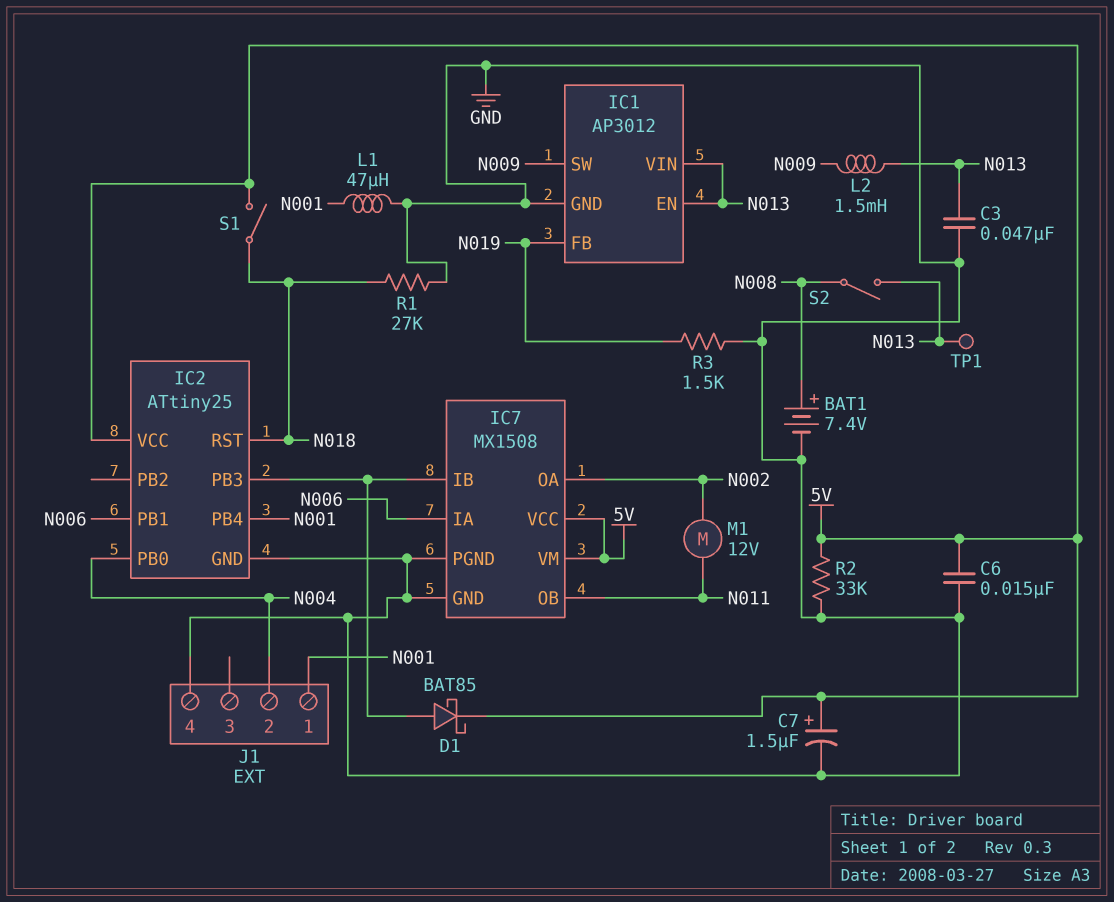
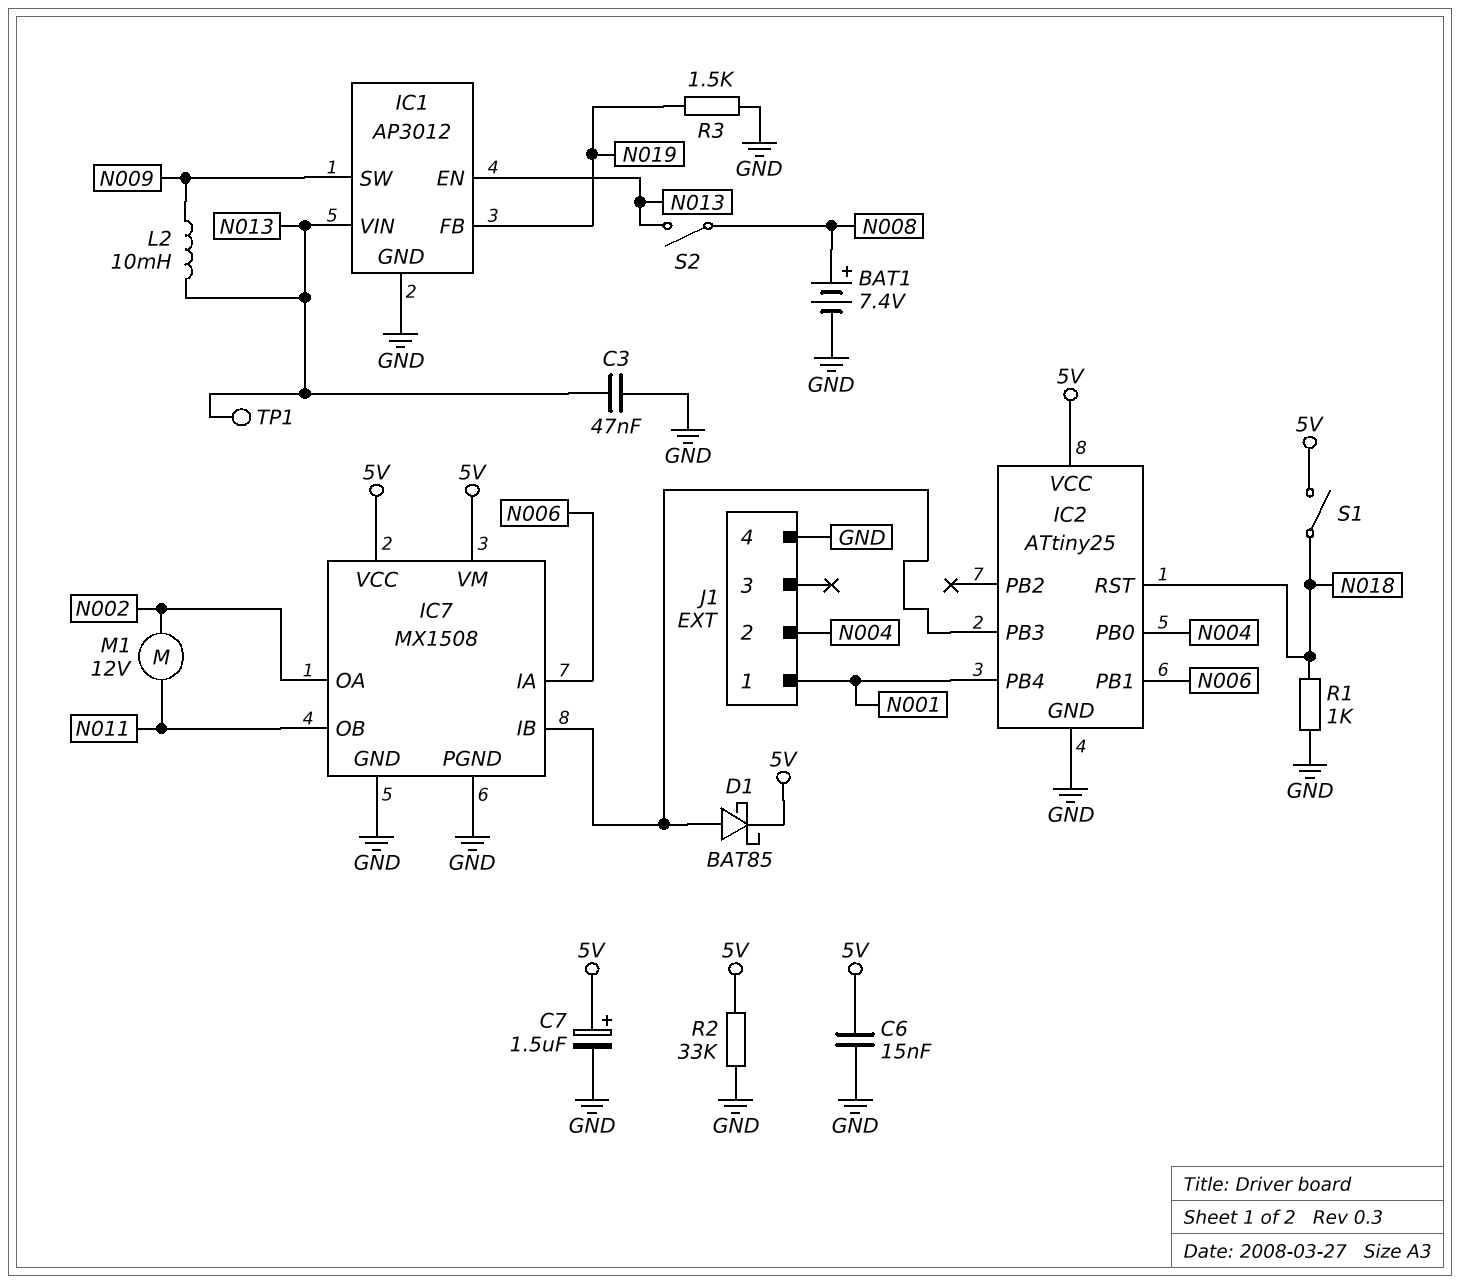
L1: 47uH (GND, N001) -> none
L2: 1.5mH (N009, N013) -> 10mH (N009, N013)
R1: 27k (GND, N018) -> 1k (GND, N018)

